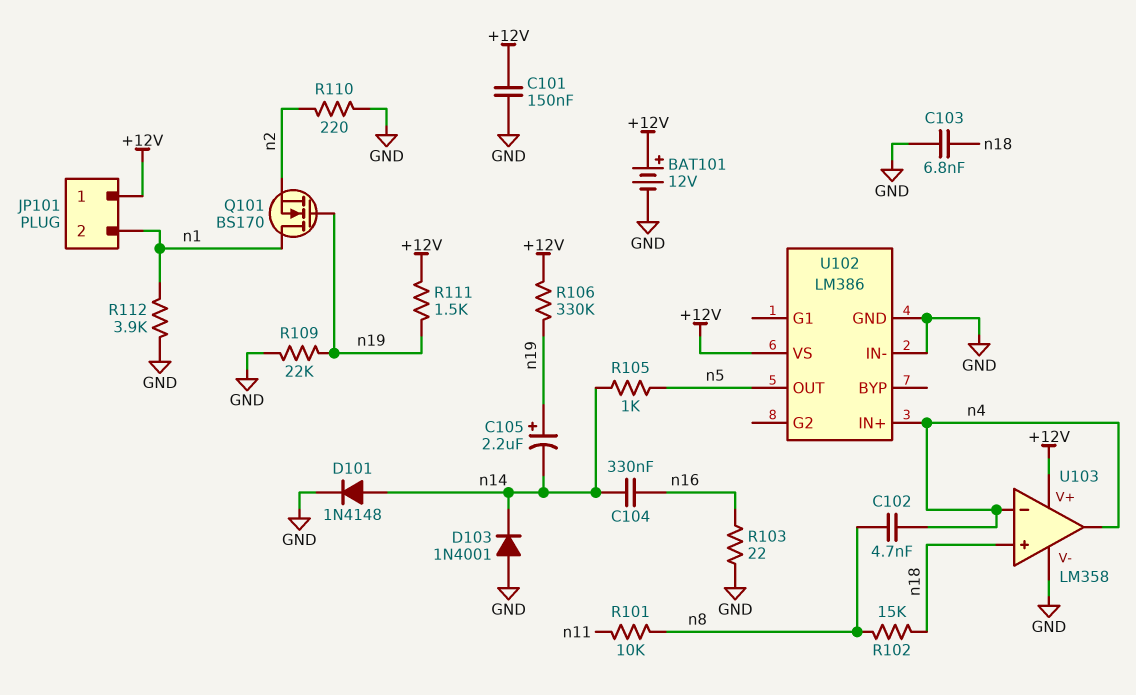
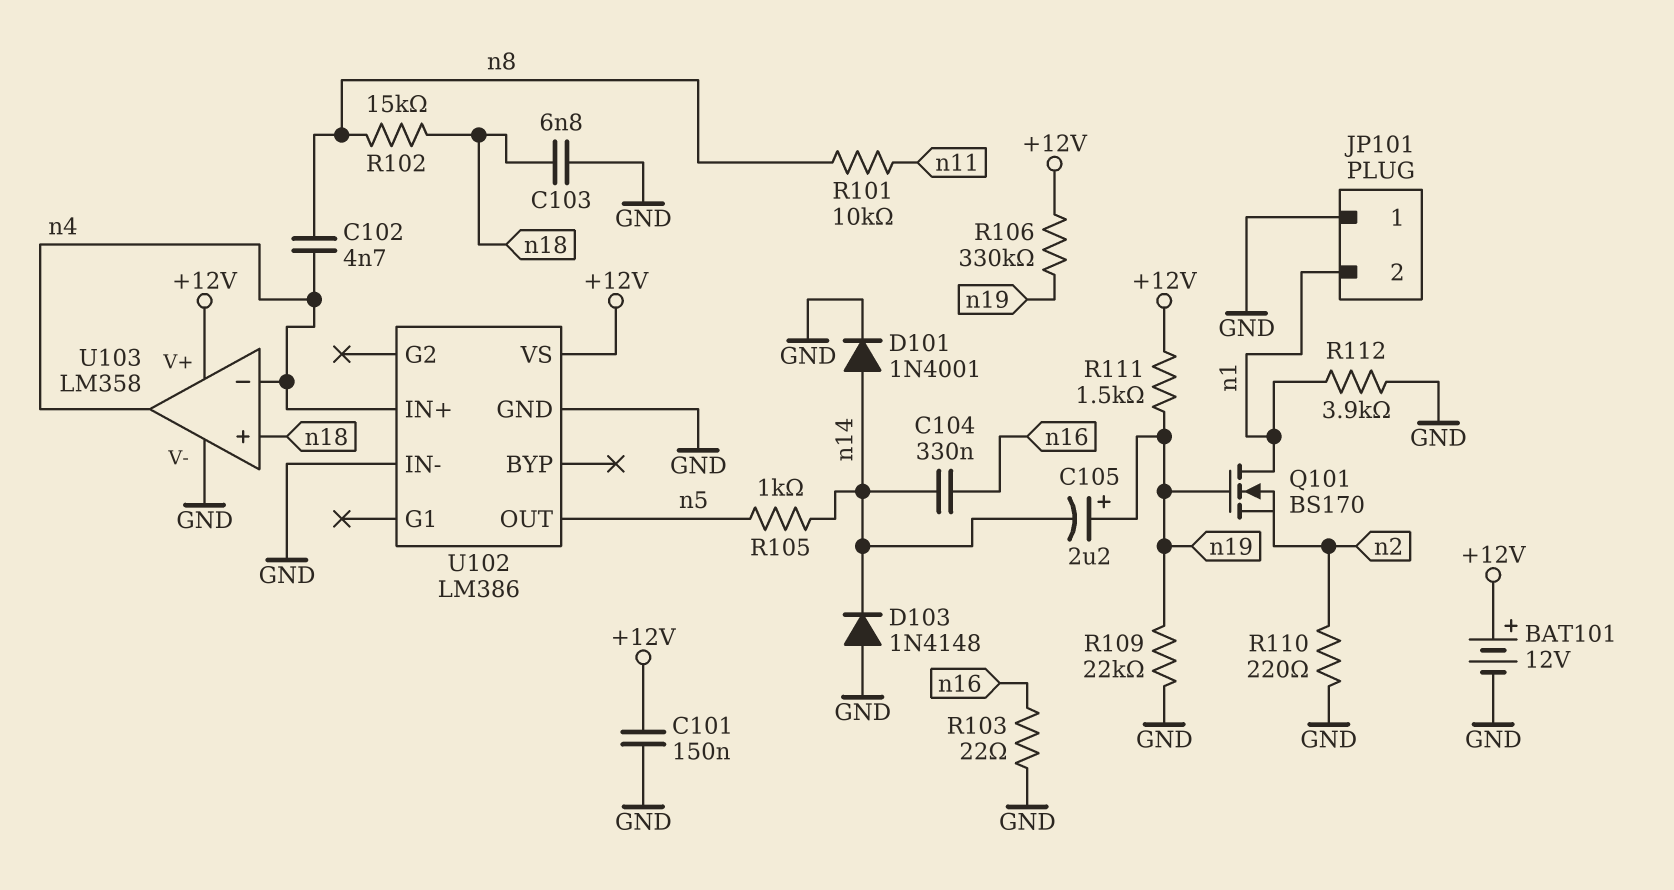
D101: diode 1N4148 (A n14, K GND) -> diode 1N4001 (A n14, K GND)
D103: diode 1N4001 (A GND, K n14) -> diode 1N4148 (A GND, K n14)
JP101 pin 1: +12V -> GND

